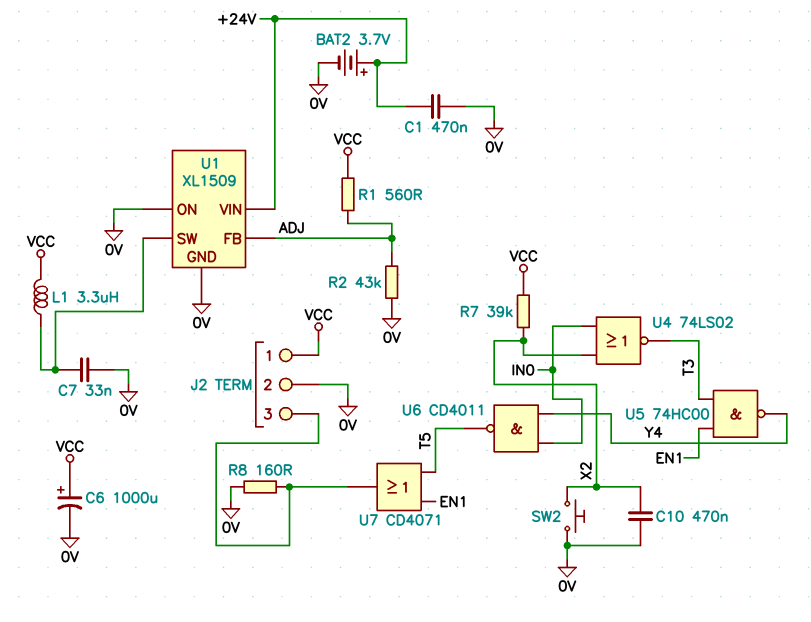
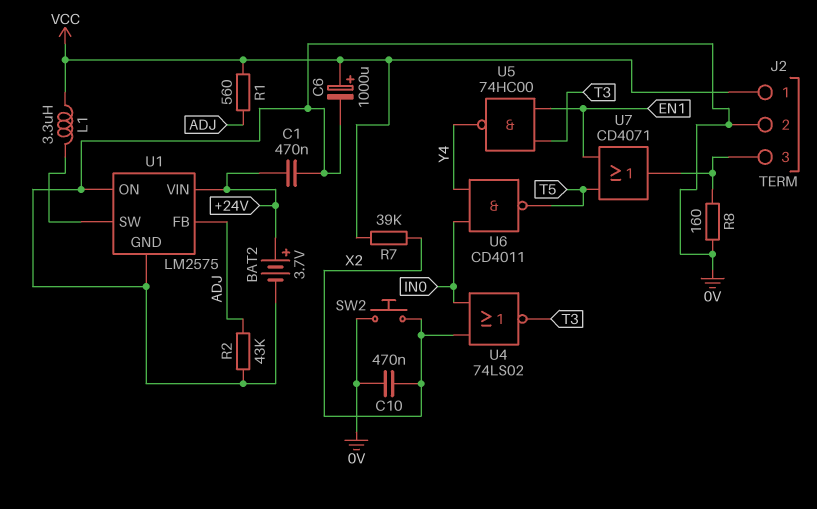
C7: 33nF (0V, U1/SW) -> none
U1: XL1509 -> LM2575

